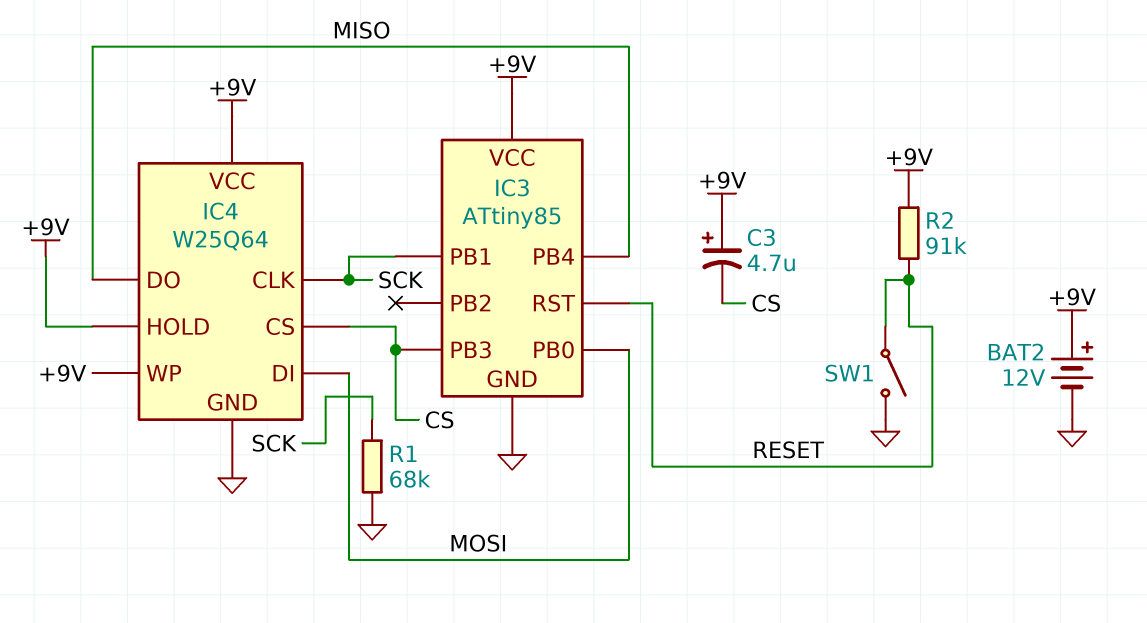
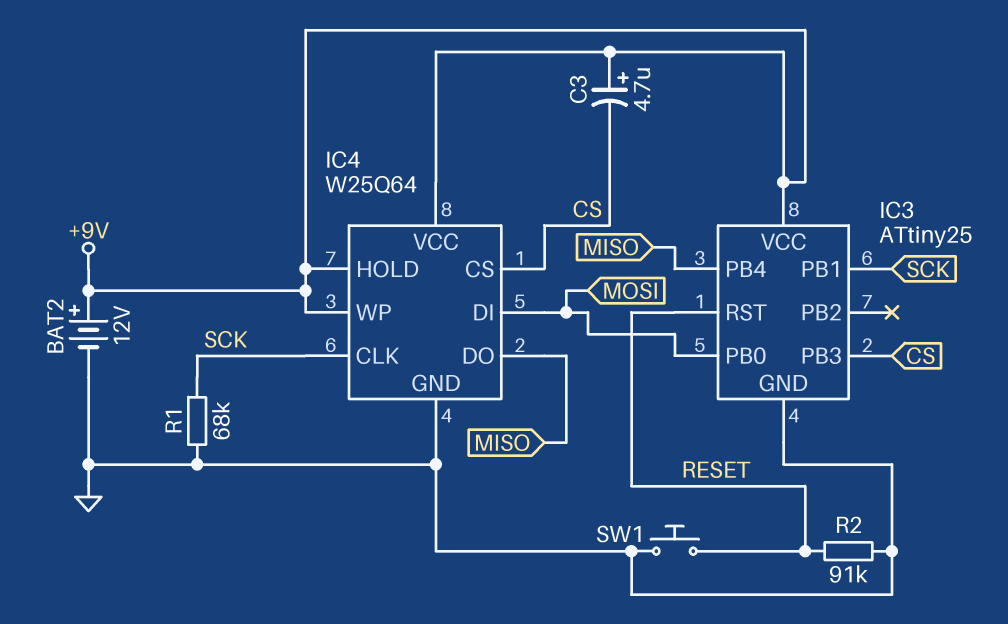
IC3: ATtiny85 -> ATtiny25
R2: 91k (+9V, RESET) -> 91k (GND, RESET)
SW1: switch (GND, RESET) -> button (GND, RESET)

